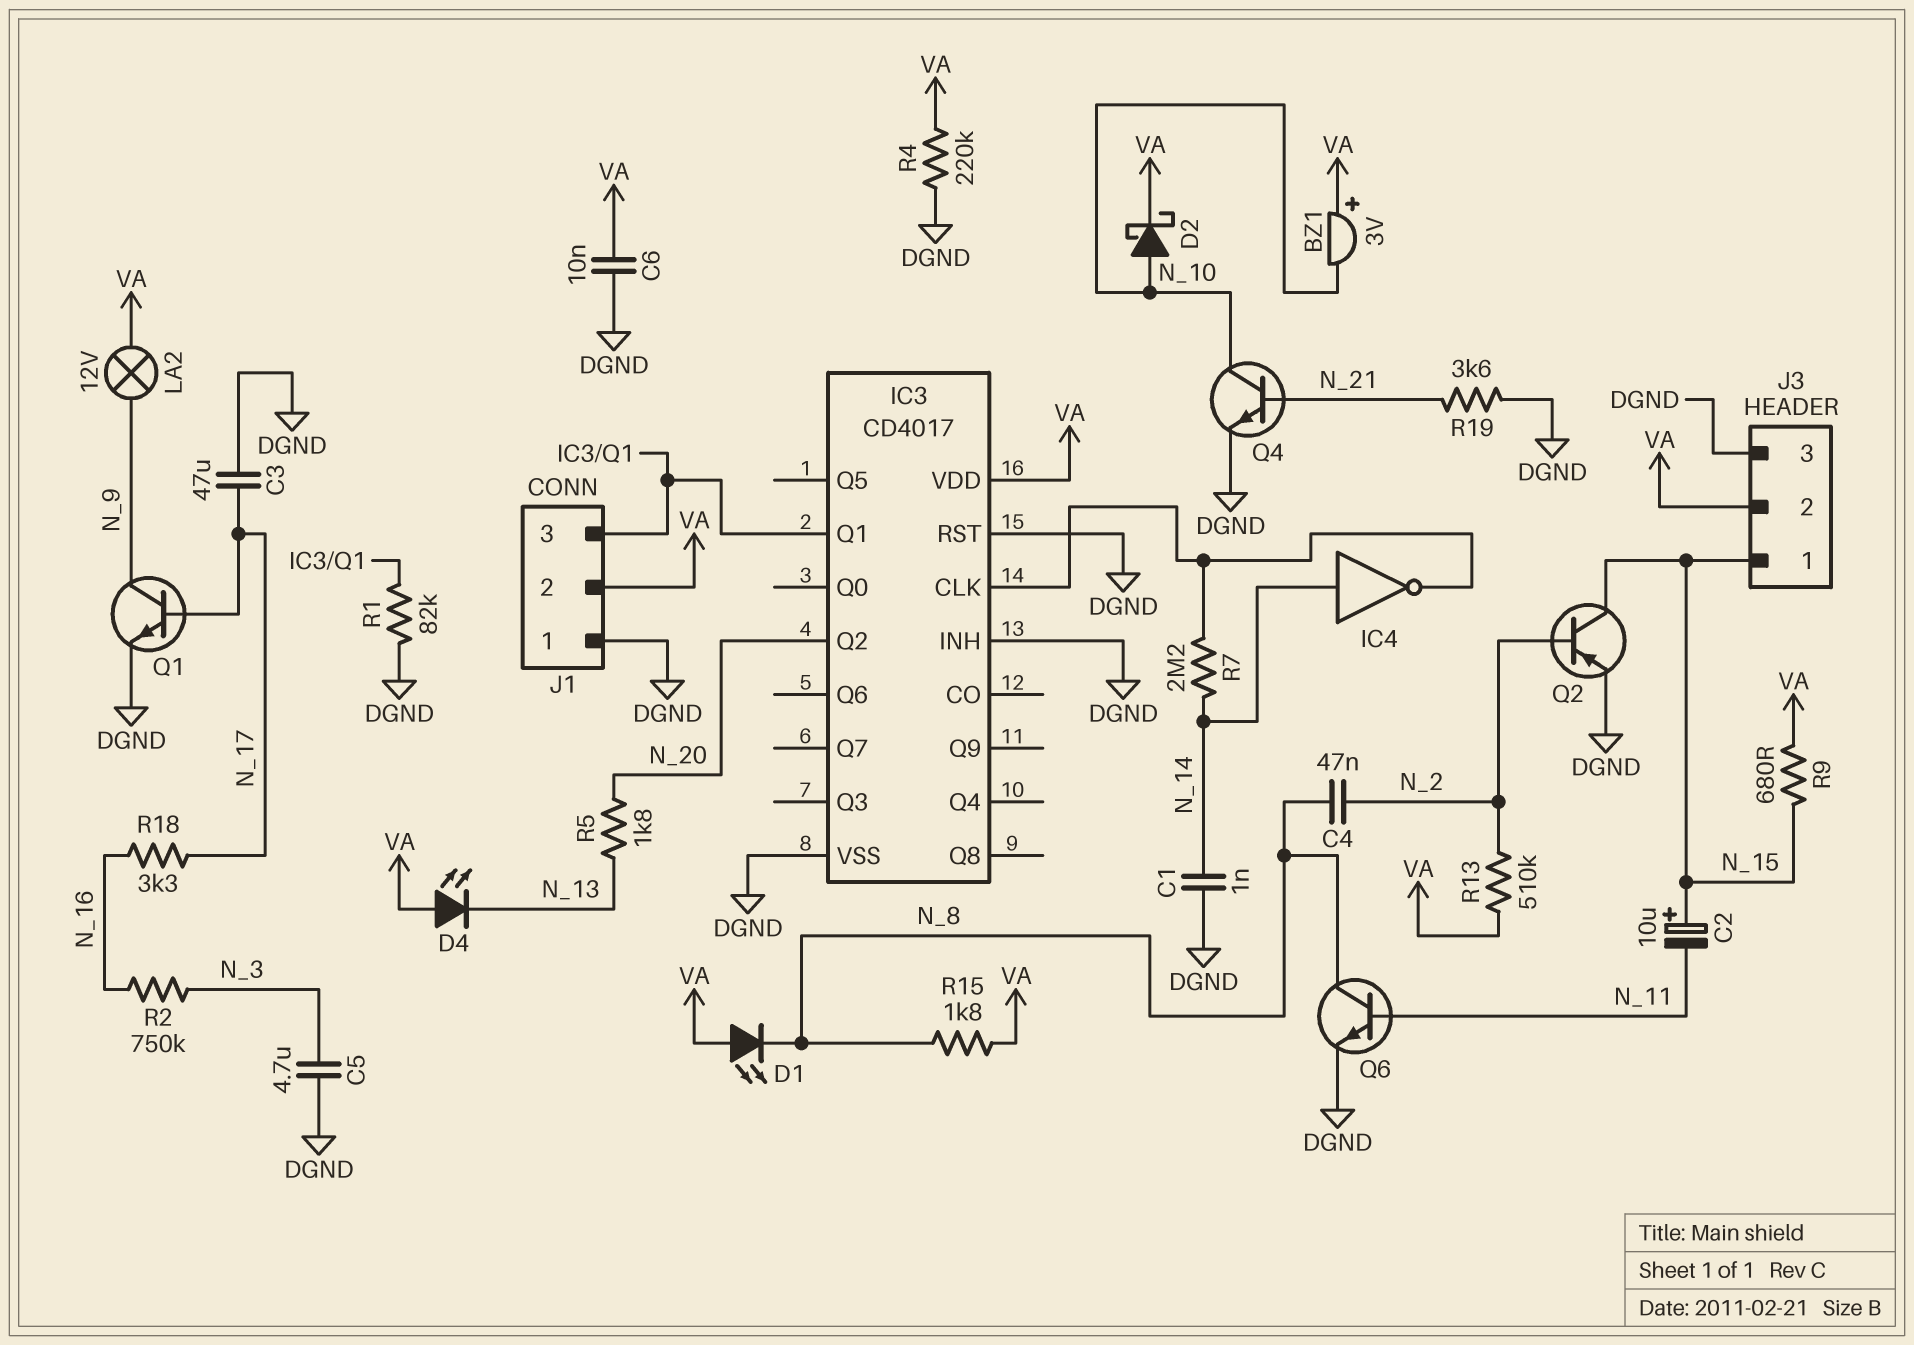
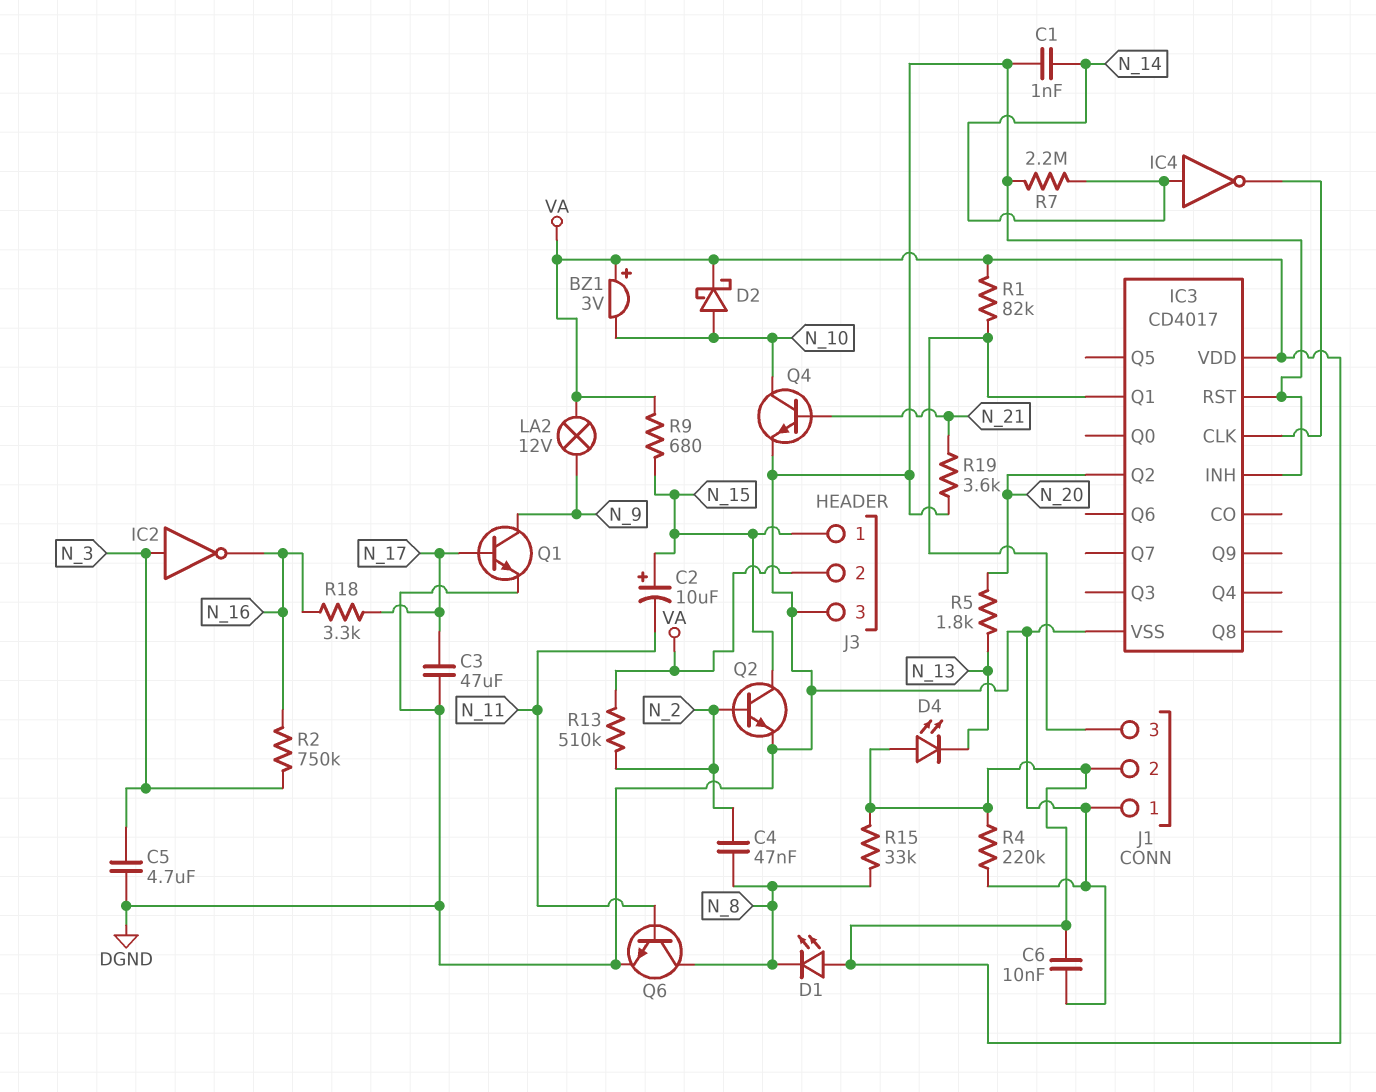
IC2: none -> NOT (in N_3, out N_16)
Q2: PNP (B N_2, C N_15, E DGND) -> NPN (B N_2, C N_15, E DGND)
R1: 82k (DGND, IC3/Q1) -> 82k (IC3/Q1, VA)
R7: 2.2M (IC3/CLK, N_14) -> 2.2M (DGND, N_14)
R15: 1.8k (N_8, VA) -> 33k (N_8, VA)

